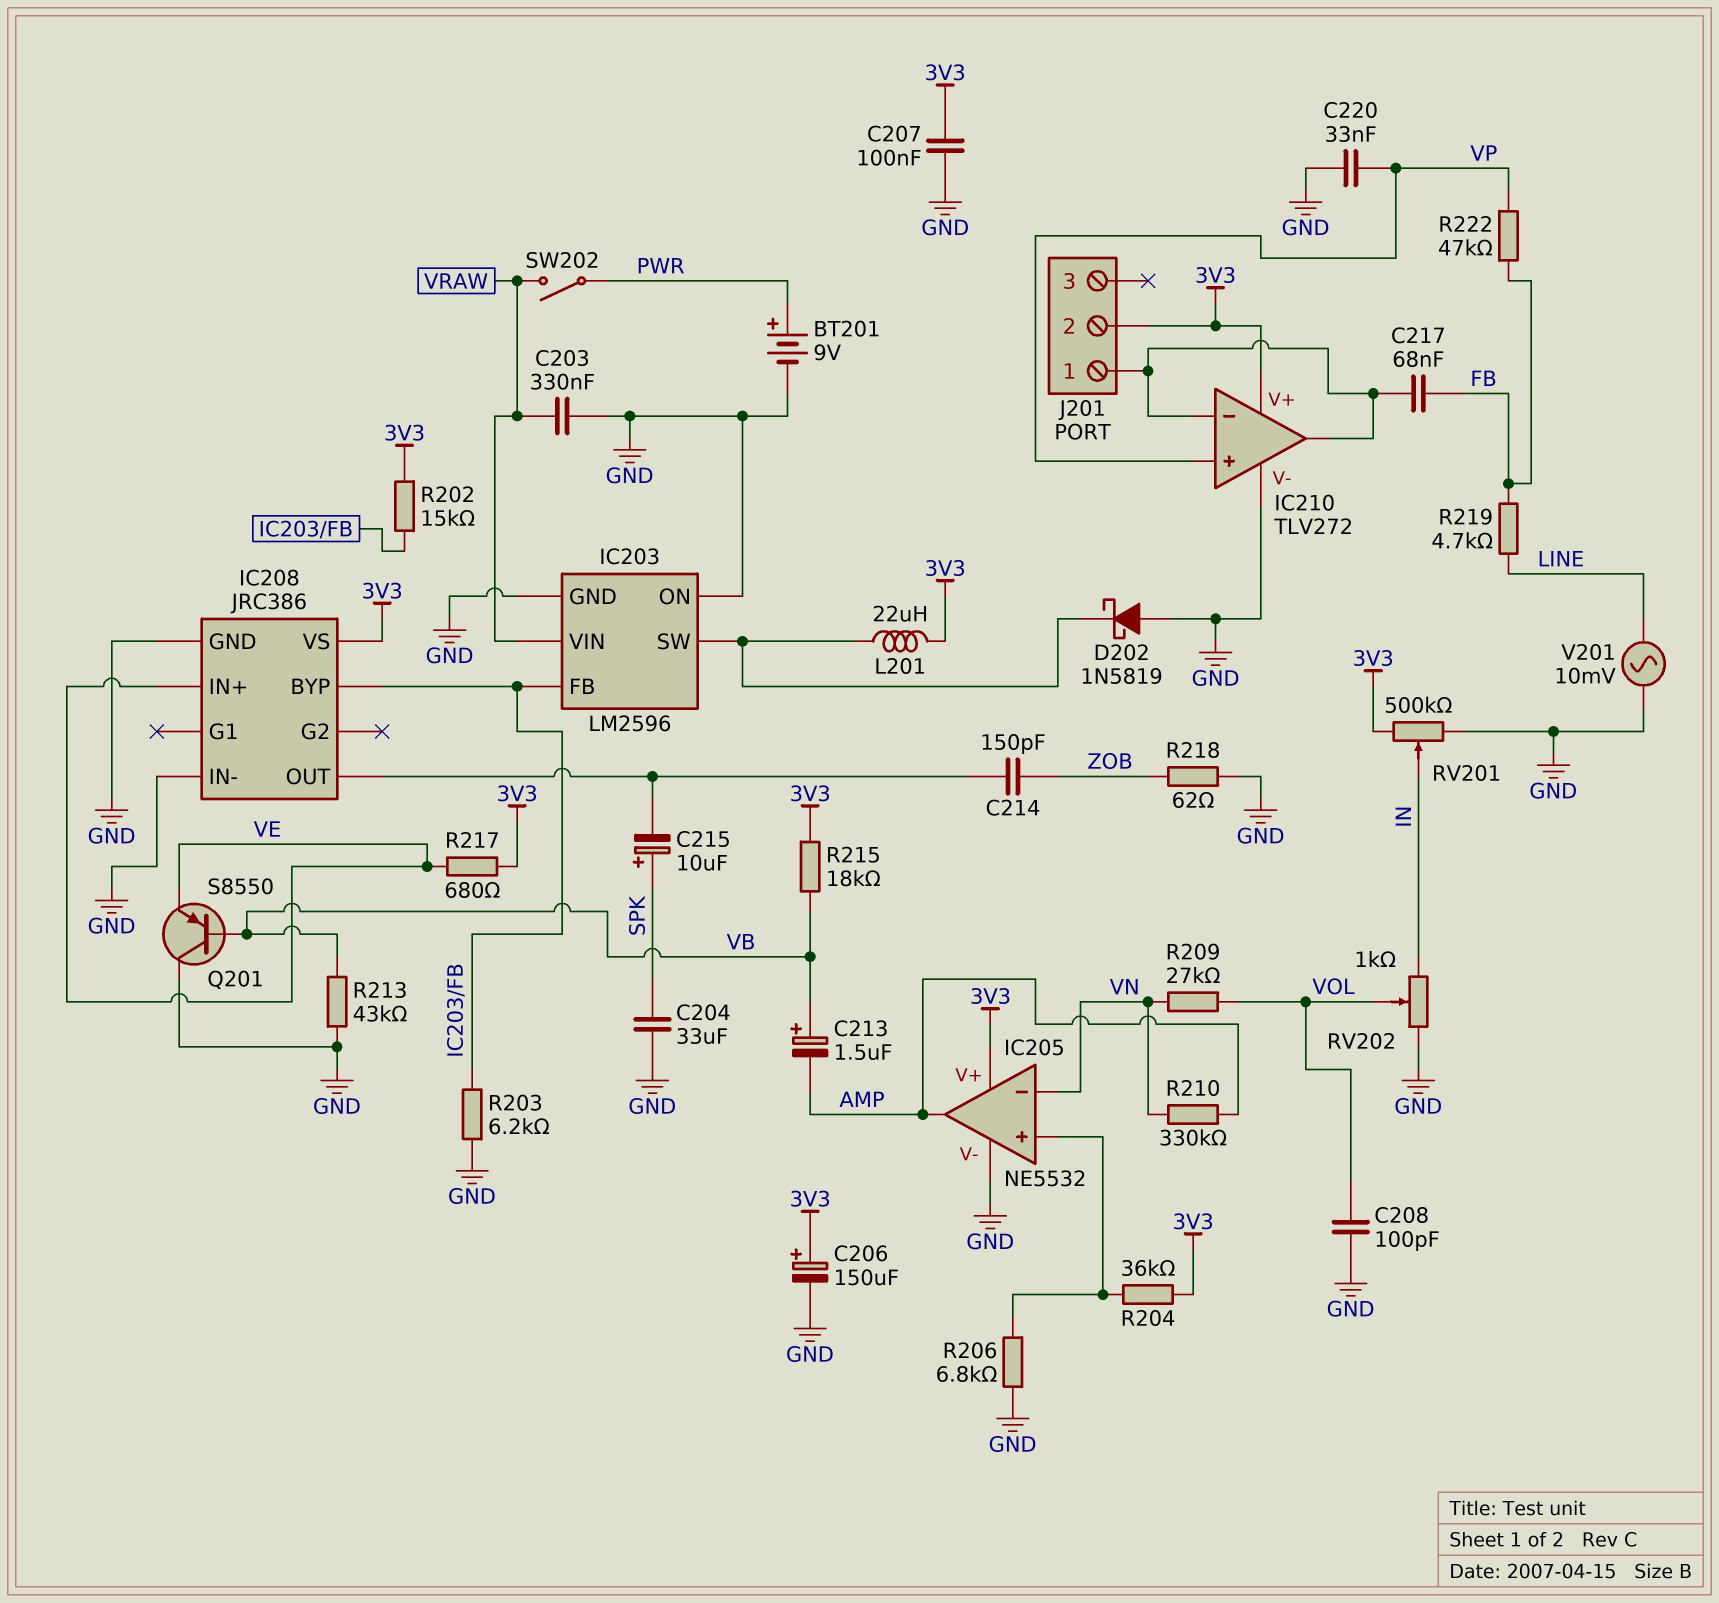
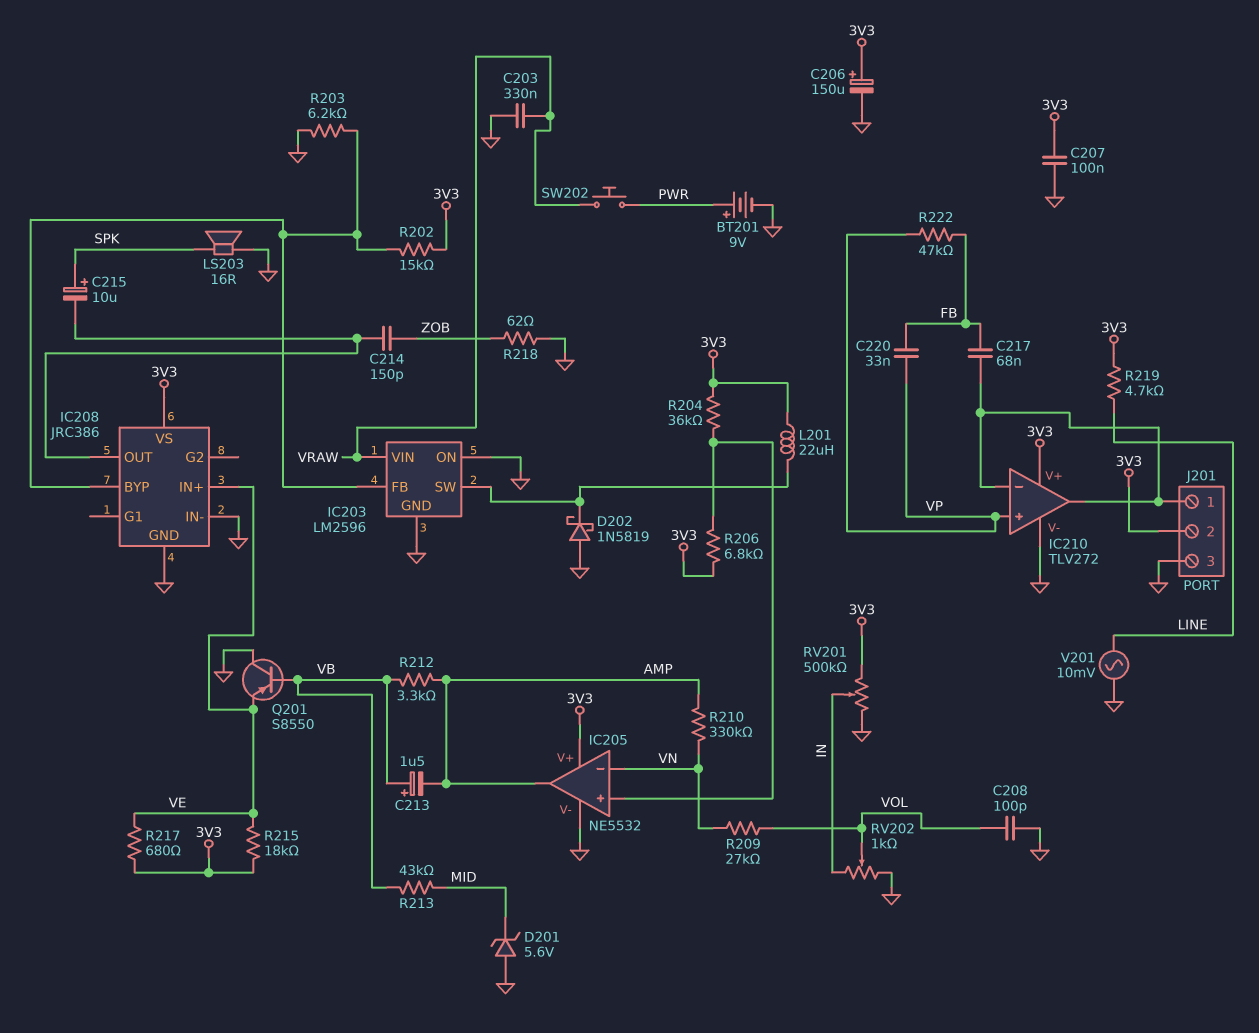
C204: 33uF (GND, SPK) -> none
C220: 33nF (GND, VP) -> 33nF (FB, VP)
D201: none -> zener 5.6V (A GND, K MID)
J201 pin 3: none -> GND
LS203: none -> speaker 16R (GND, SPK)
R206: 6.8k (GND, IC205/in+) -> 6.8k (3V3, IC205/in+)
R212: none -> 3.3k (AMP, VB)
R213: 43k (GND, VB) -> 43k (MID, VB)
R215: 18k (3V3, VB) -> 18k (3V3, VE)
R219: 4.7k (FB, LINE) -> 4.7k (3V3, LINE)
SW202: switch (PWR, VRAW) -> button (PWR, VRAW)

